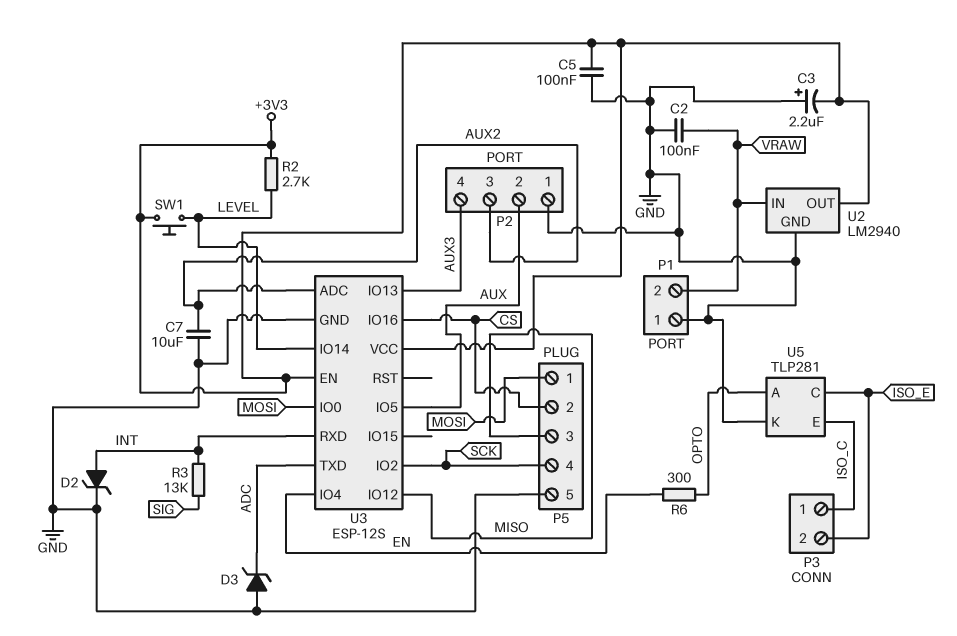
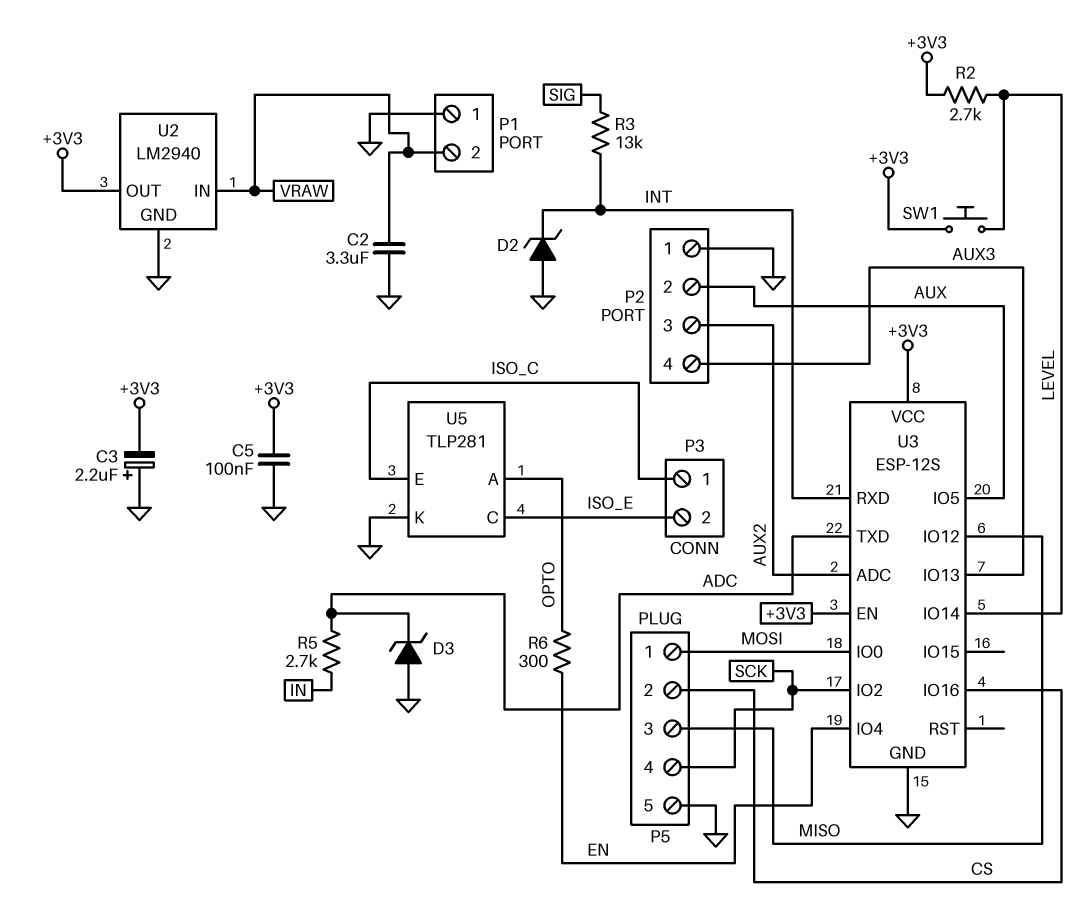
C2: 100nF (GND, VRAW) -> 3.3uF (GND, VRAW)
C7: 10uF (AUX2, GND) -> none
D2: zener (A INT, K GND) -> zener (A GND, K INT)
R5: none -> 2.7k (ADC, IN)

